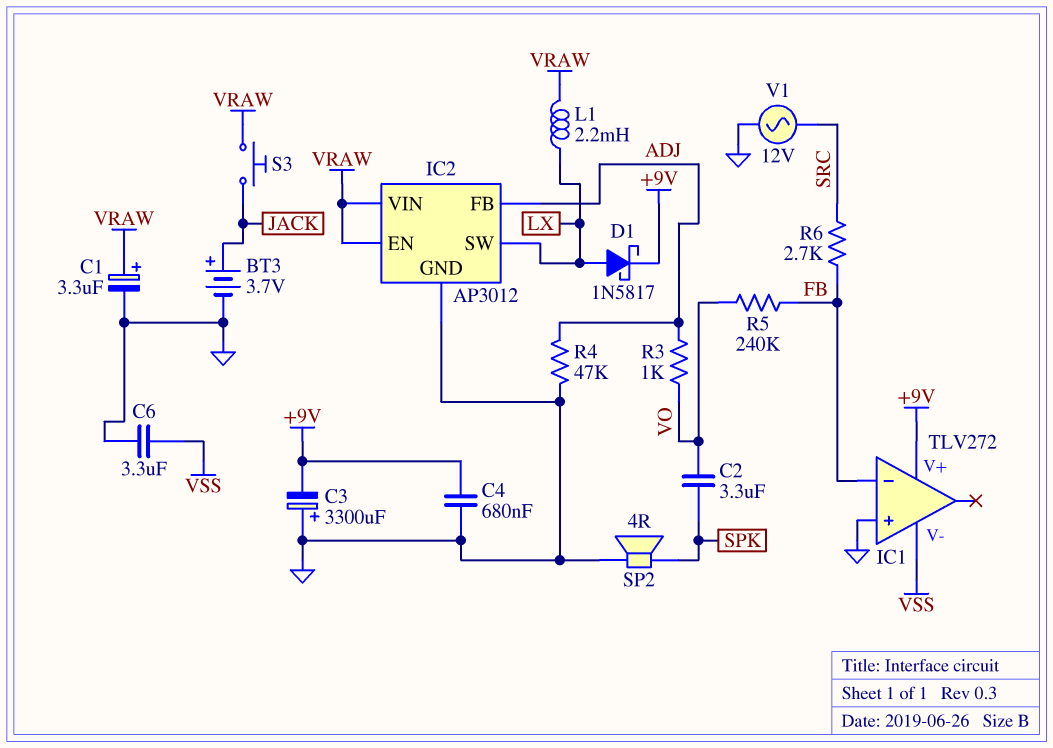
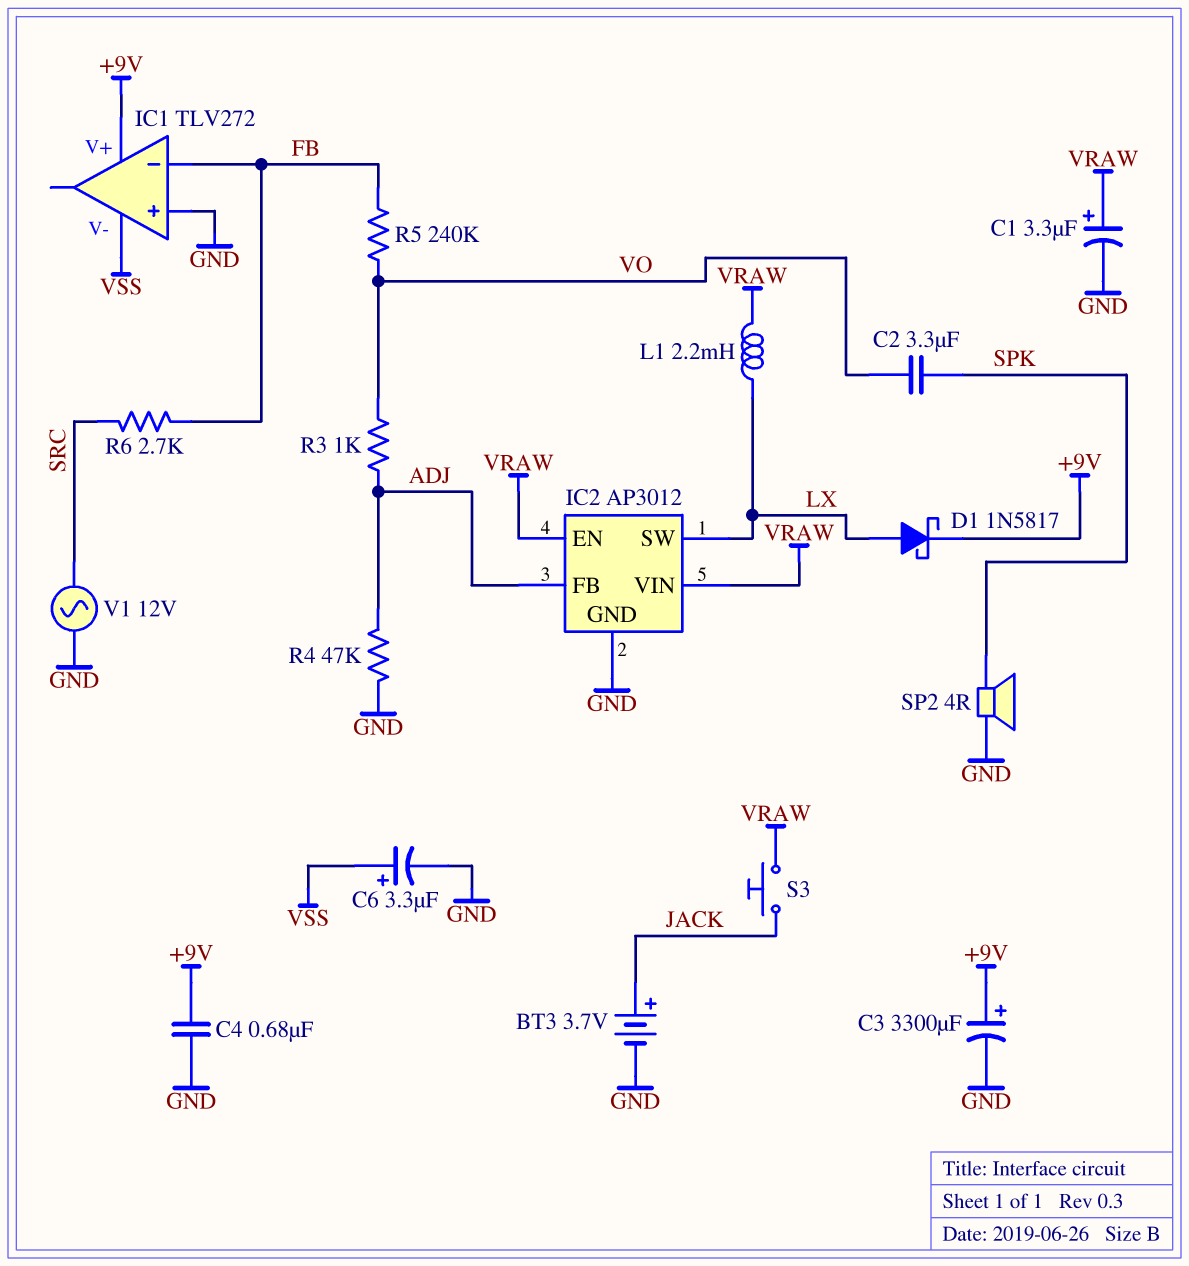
C3: 3300uF (plus GND, minus +9V) -> 3300uF (plus +9V, minus GND)
C6: 3.3uF (GND, VSS) -> 3.3uF (plus VSS, minus GND)

